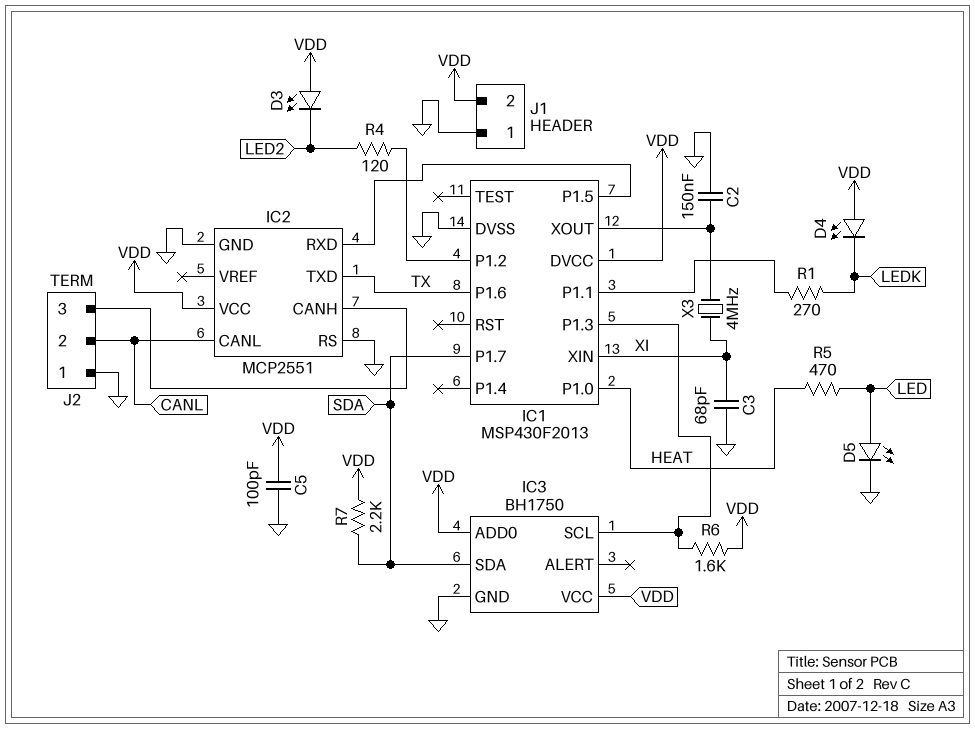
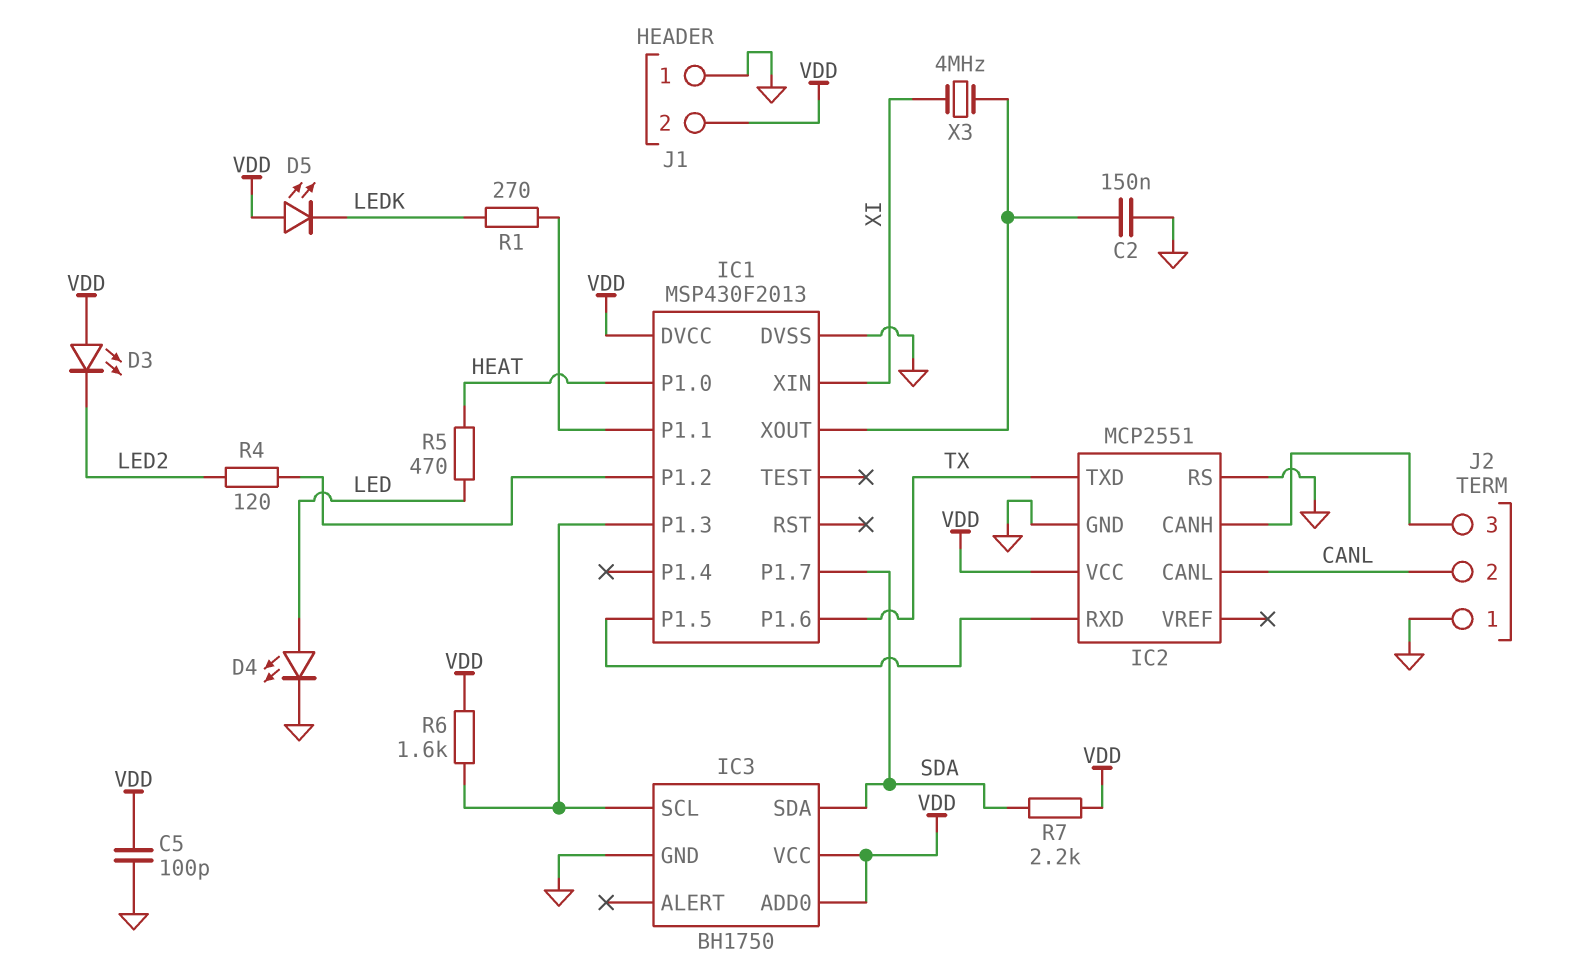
C3: 68pF (GND, XI) -> none
D4: LED (A VDD, K LEDK) -> LED (A LED, K GND)
D5: LED (A LED, K GND) -> LED (A VDD, K LEDK)

